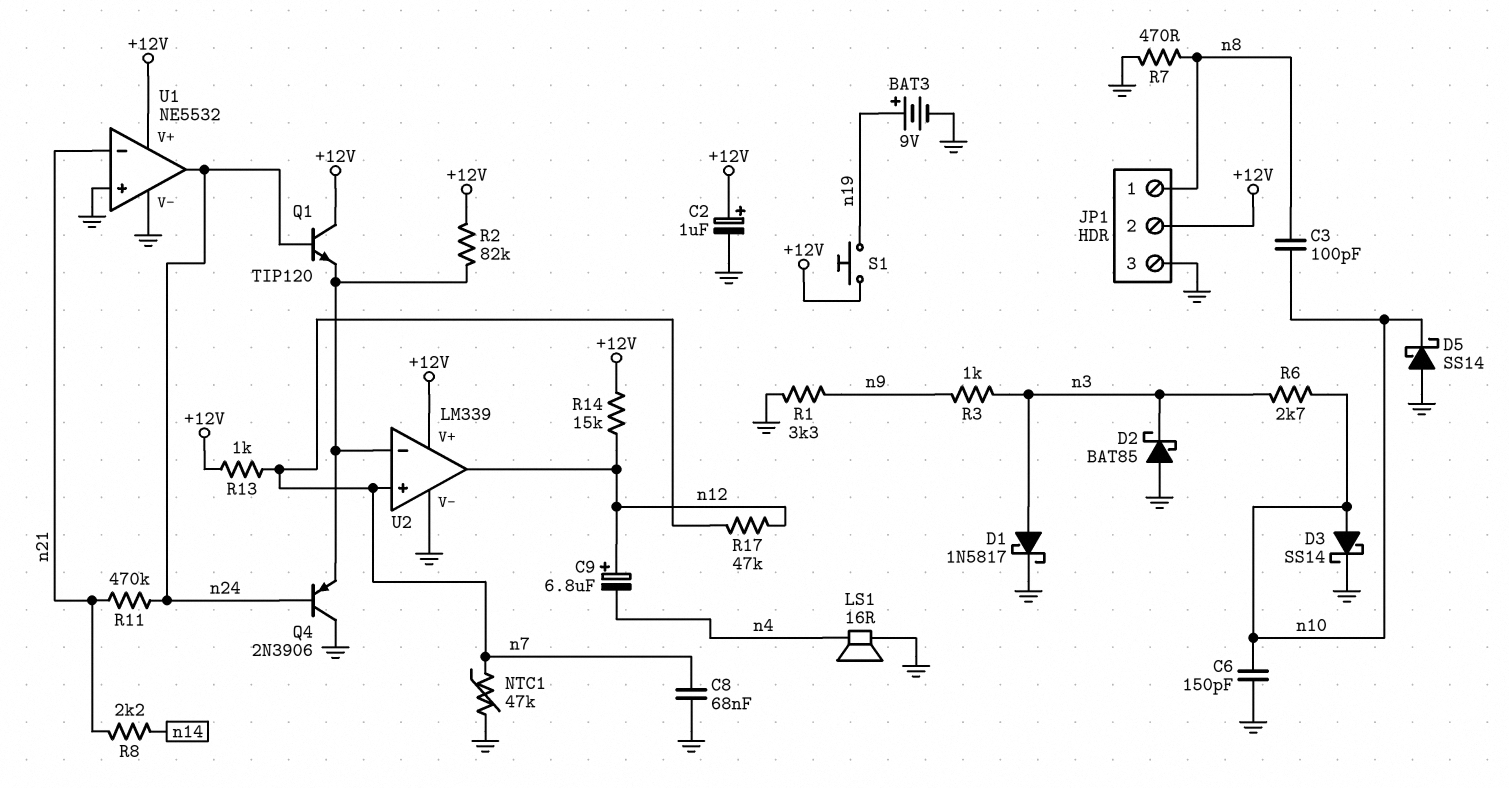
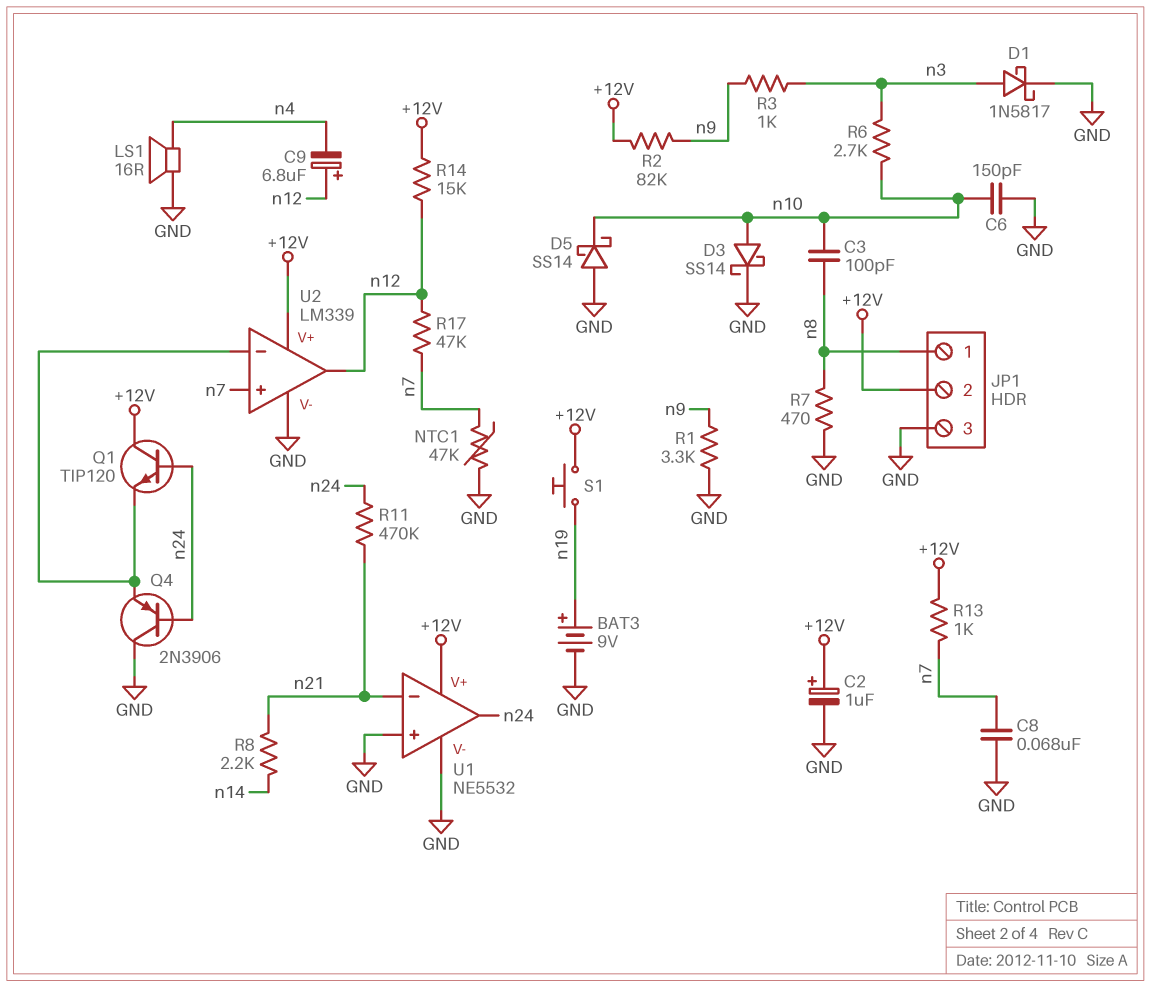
D2: schottky BAT85 (A GND, K n3) -> none
R2: 82k (+12V, U2/in-) -> 82k (+12V, n9)

